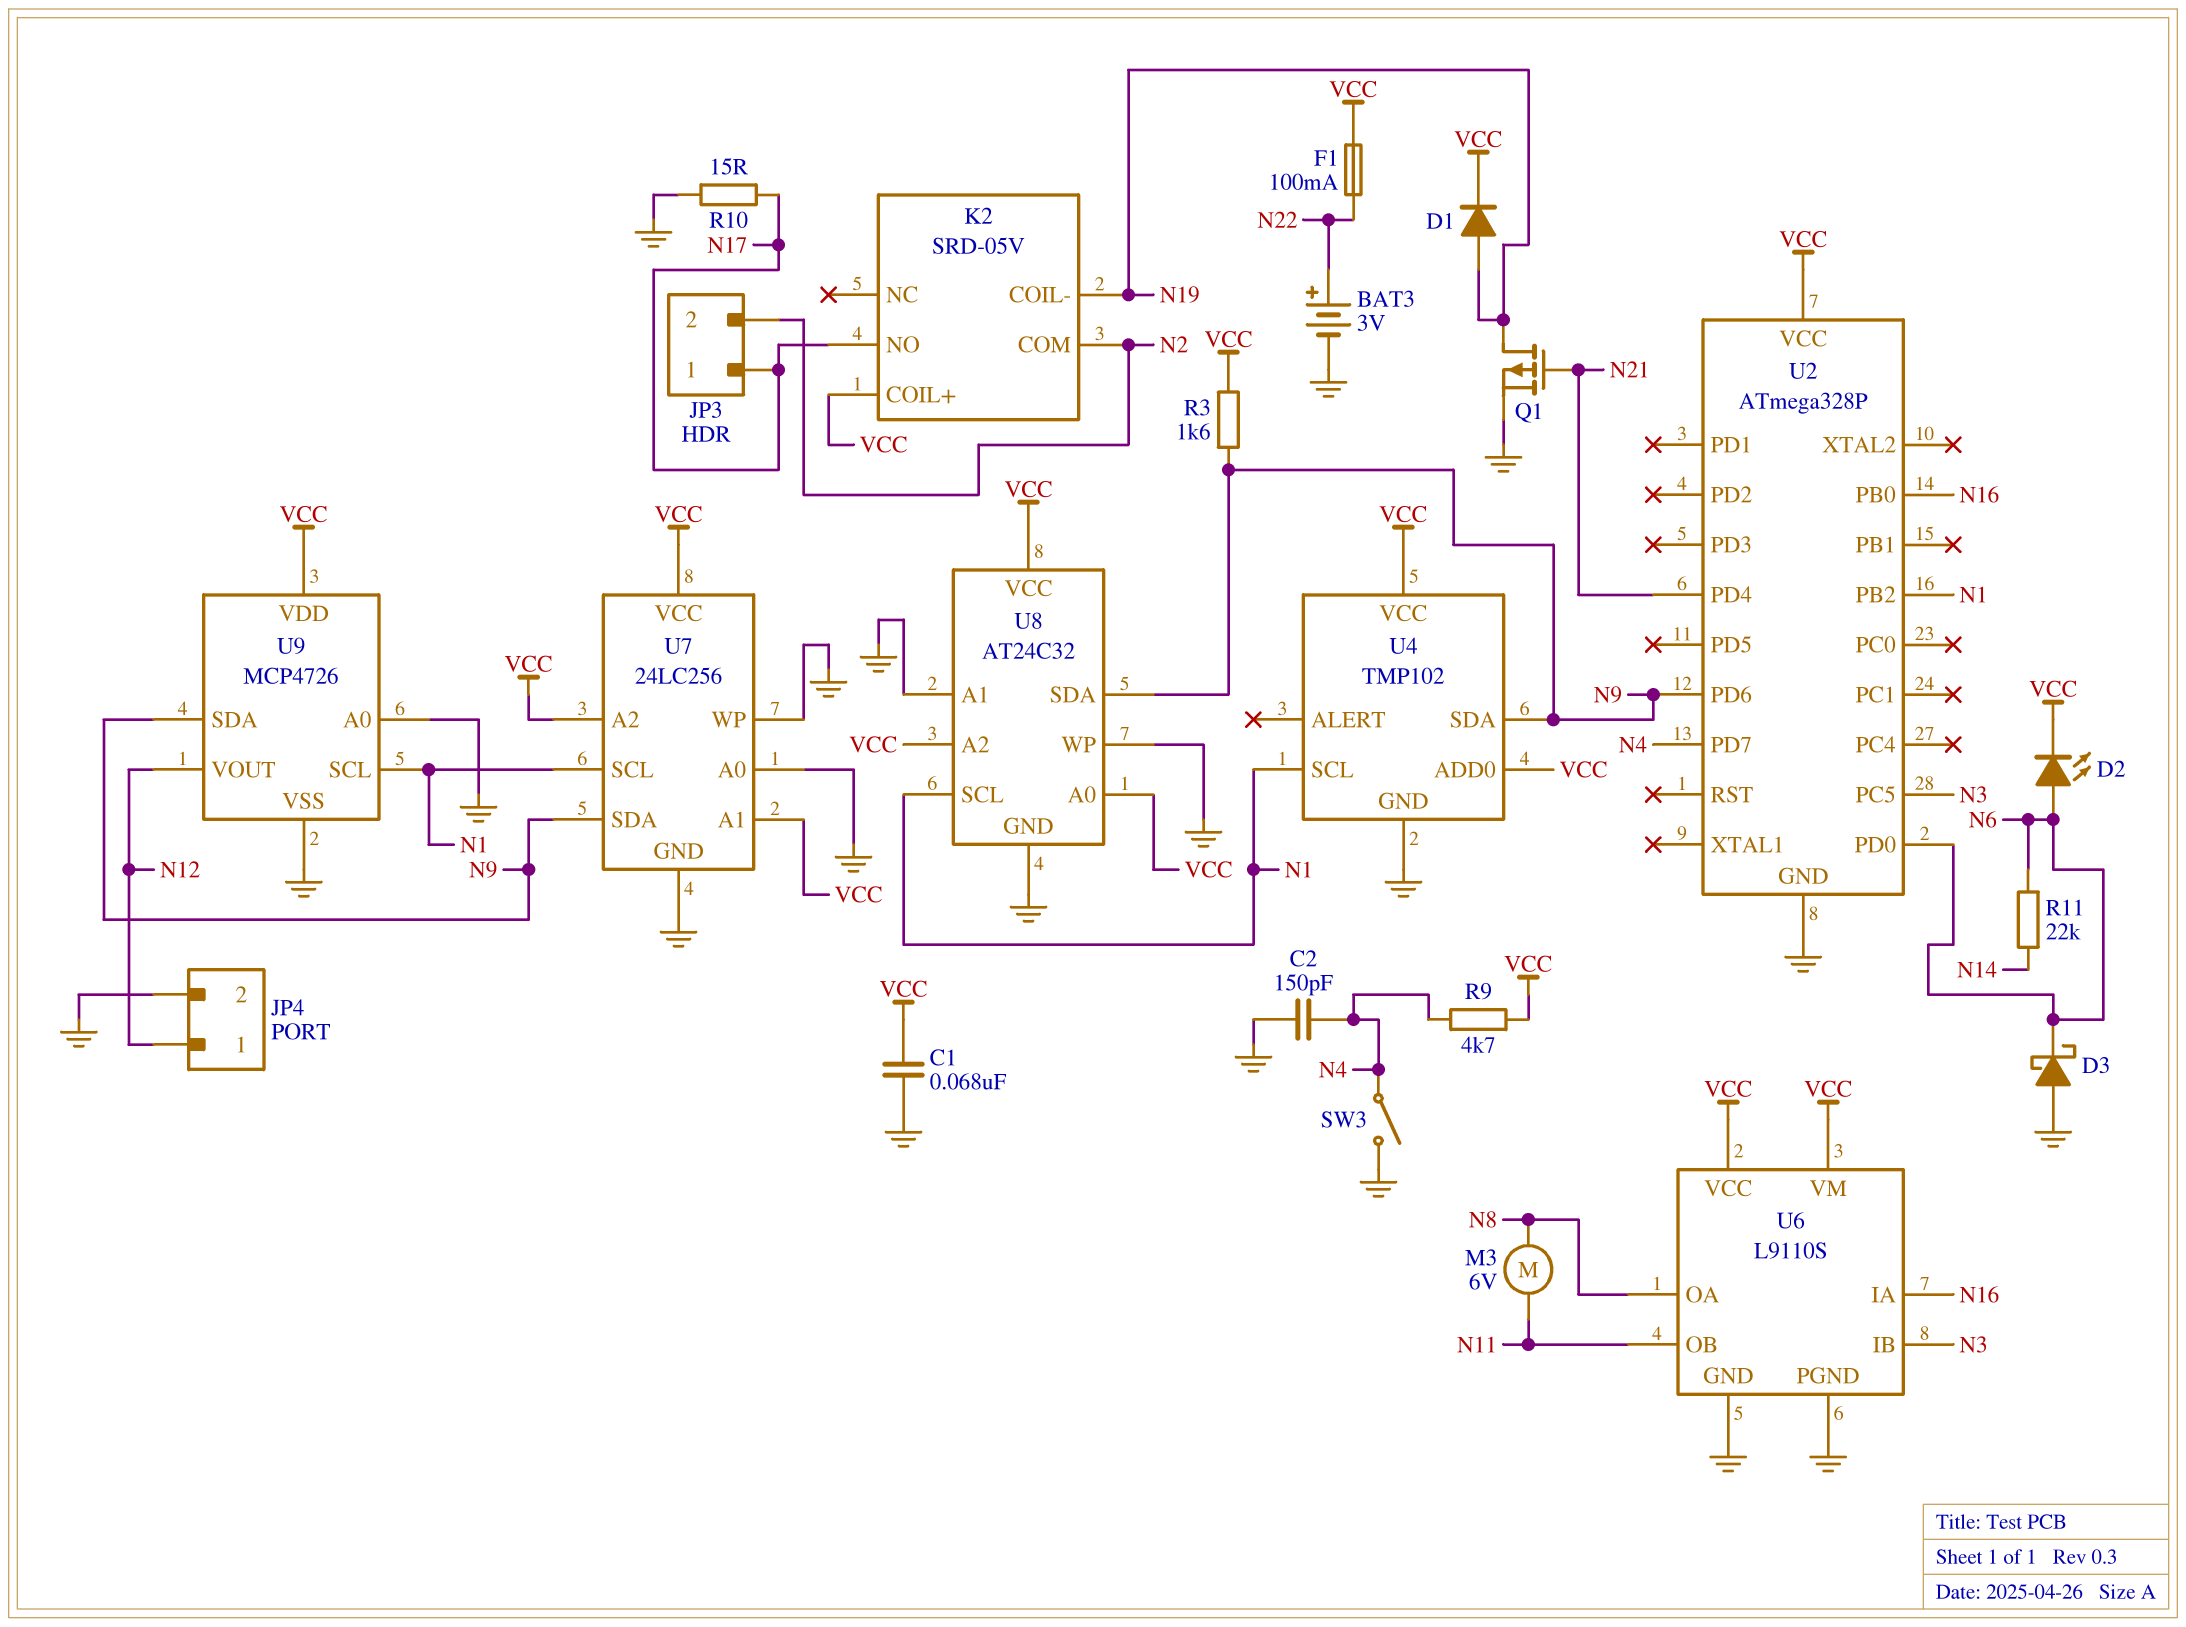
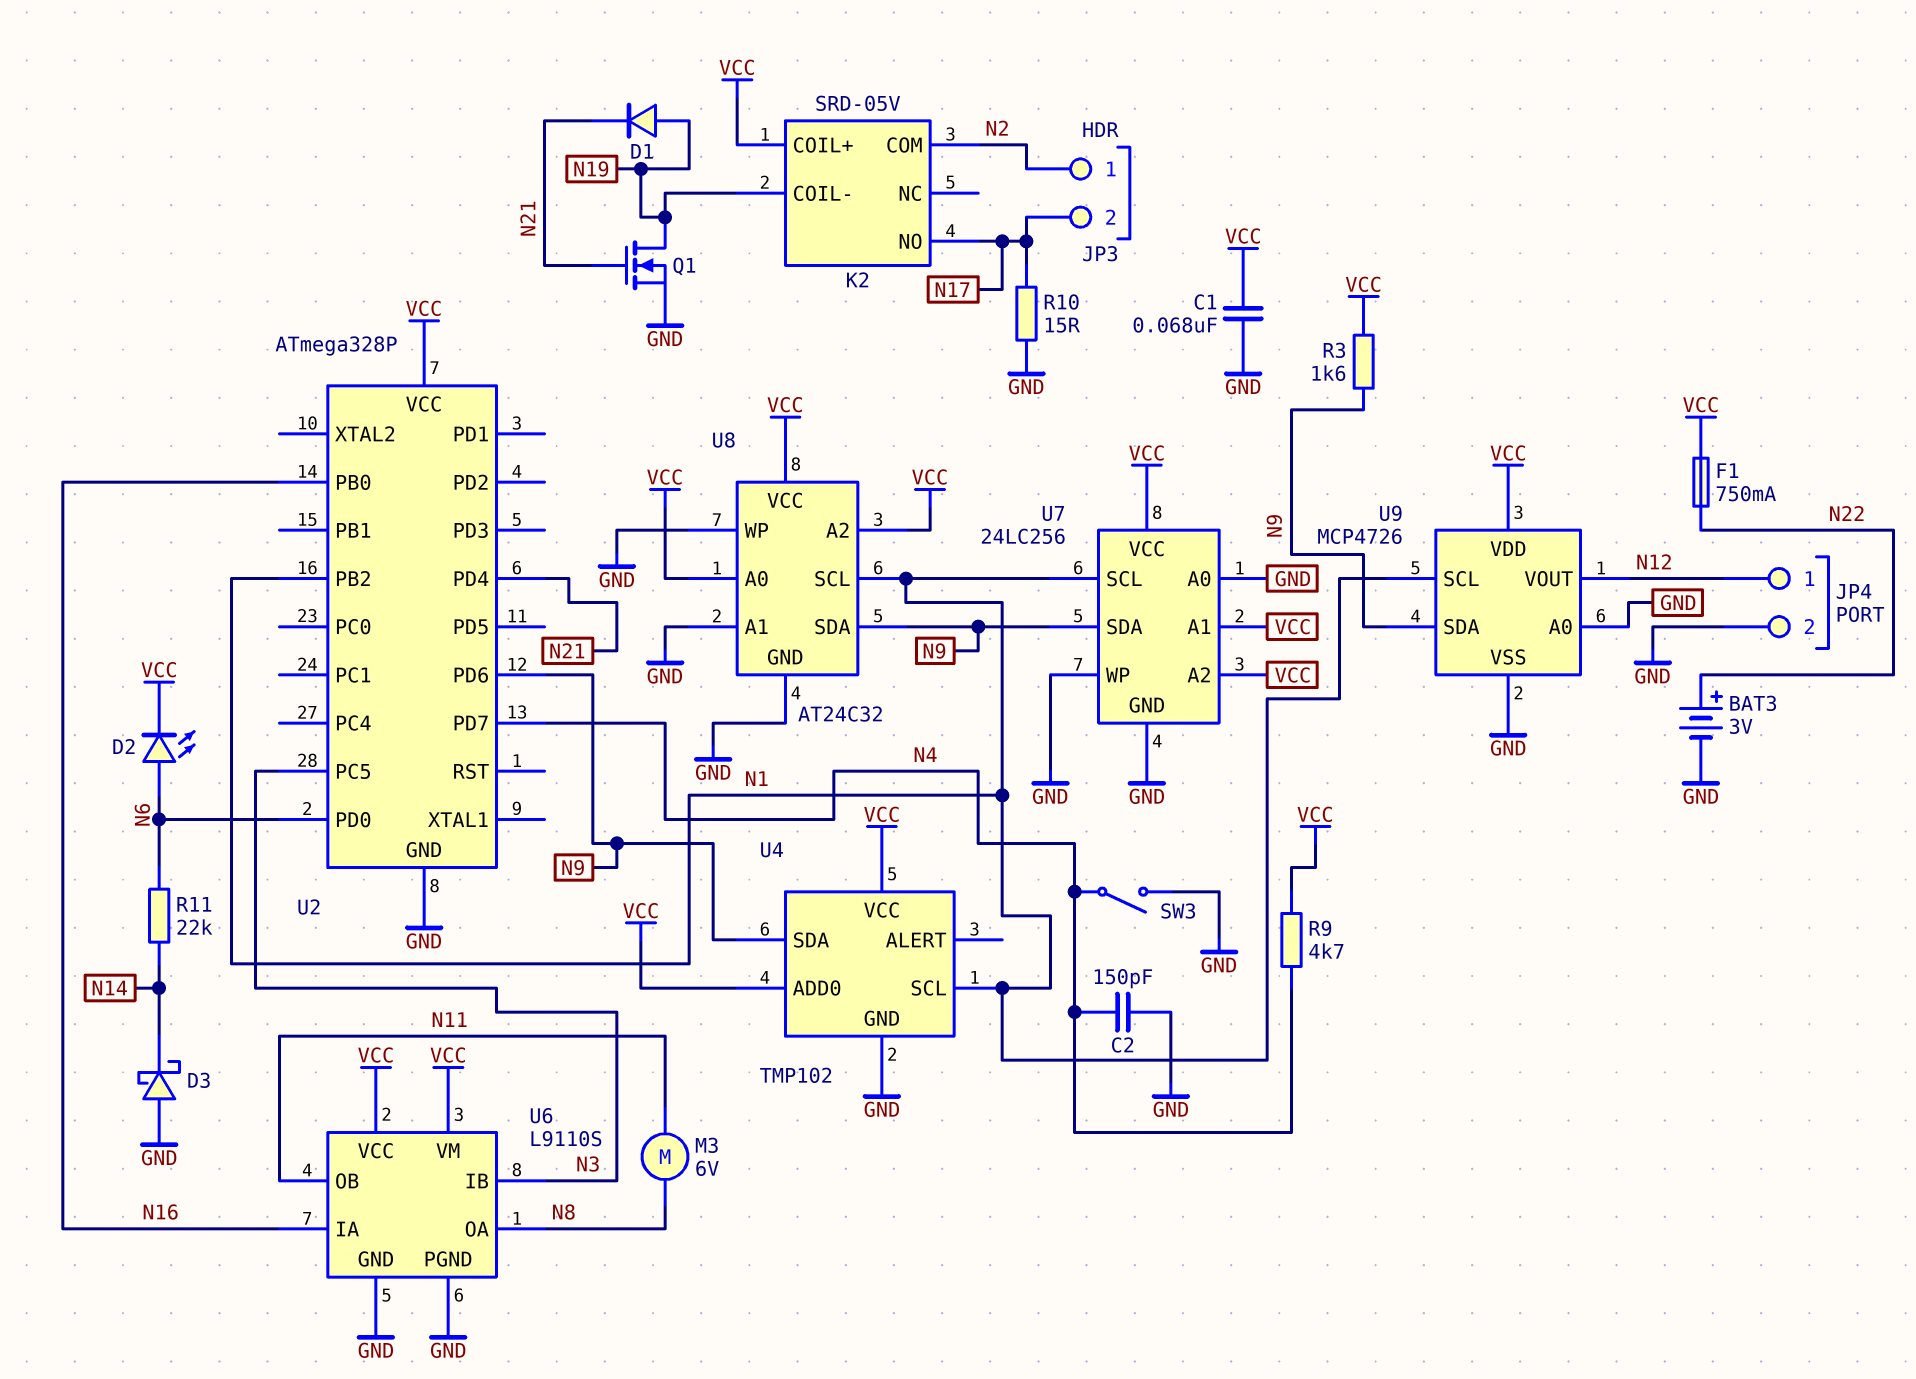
D1: diode (A N19, K VCC) -> diode (A N19, K N21)
D3: schottky (A GND, K N6) -> schottky (A GND, K N14)
F1: 100mA (N22, VCC) -> 750mA (N22, VCC)
JP3 pin 1: N17 -> N2
JP3 pin 2: N2 -> N17
Q1: PMOS (G N21, D N19, S GND) -> NMOS (G N21, D N19, S GND)

